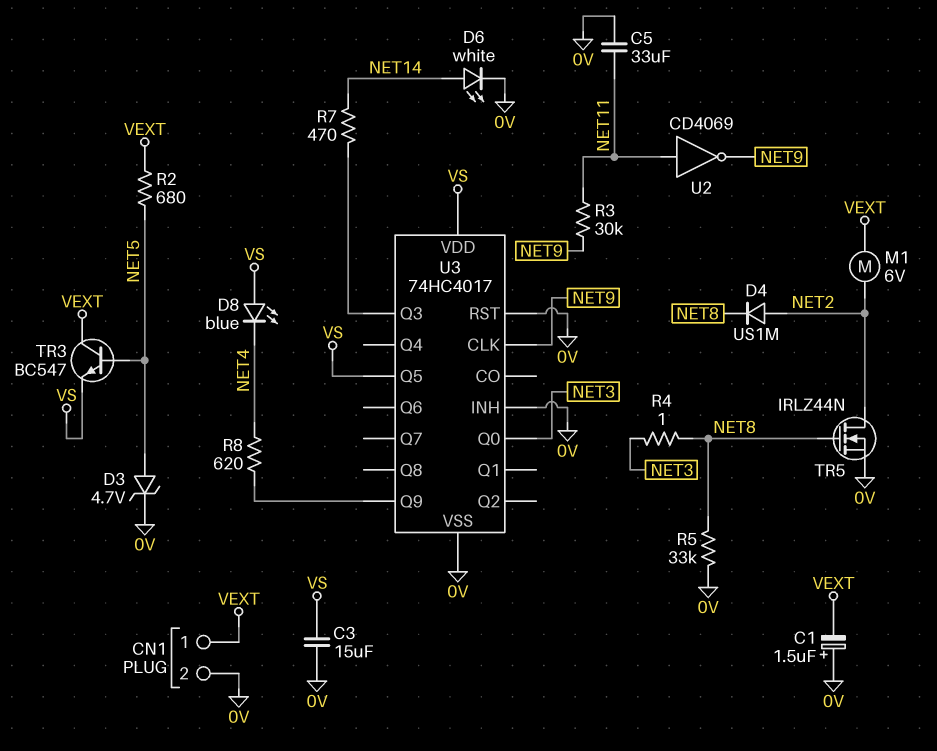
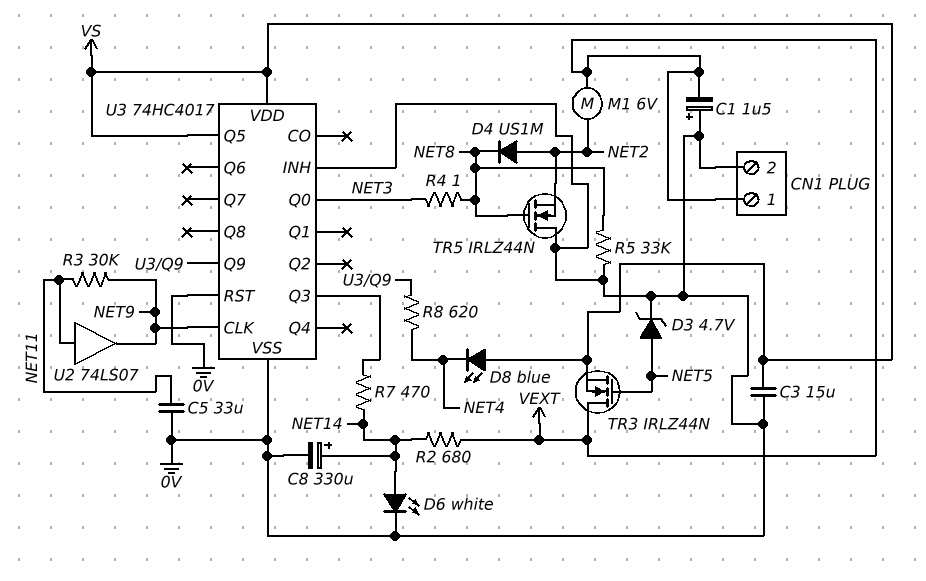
C8: none -> 330uF (plus NET14, minus 0V)
R2: 680 (NET5, VEXT) -> 680 (NET14, VEXT)
TR3: NPN BC547 (B NET5, C VEXT, E VS) -> NMOS IRLZ44N (G NET5, D VEXT, S VS)
TR5: NMOS IRLZ44N (G NET8, D NET2, S 0V) -> NMOS IRLZ44N (G NET8, D 0V, S NET2)
U2: NOT CD4069 (in NET11, out NET9) -> buffer 74LS07 (in NET11, out NET9)

